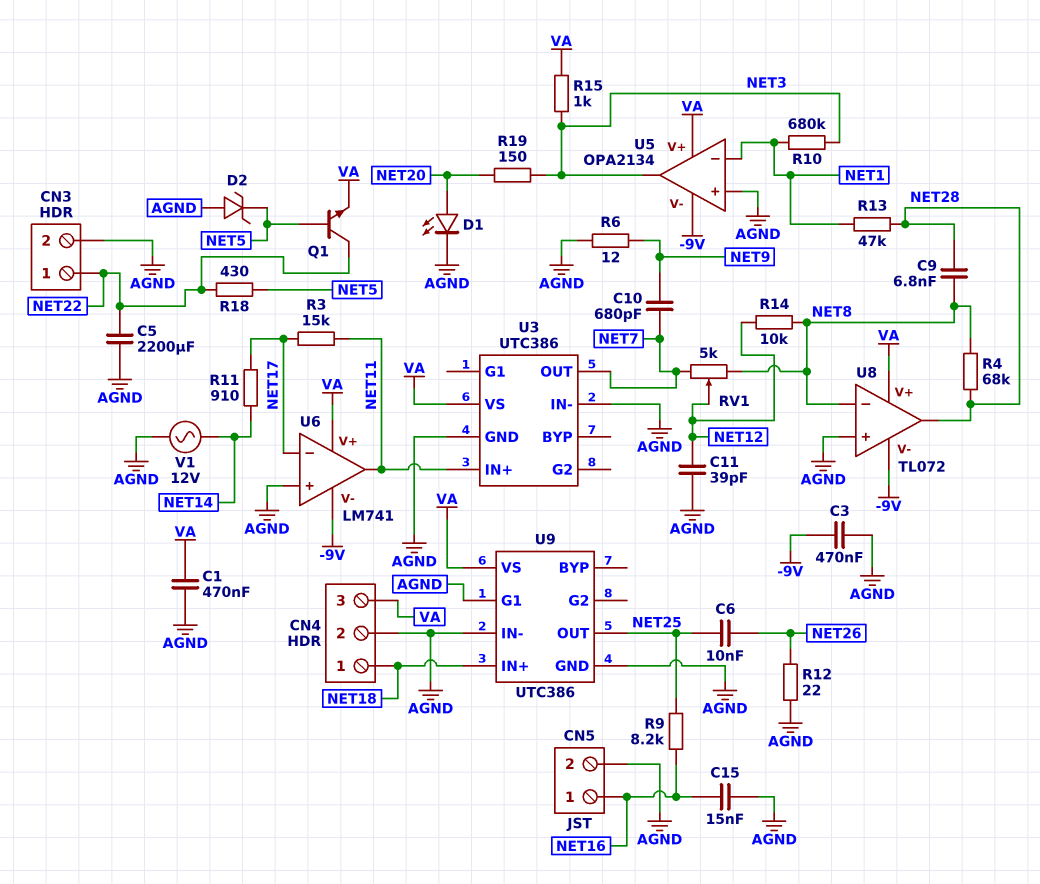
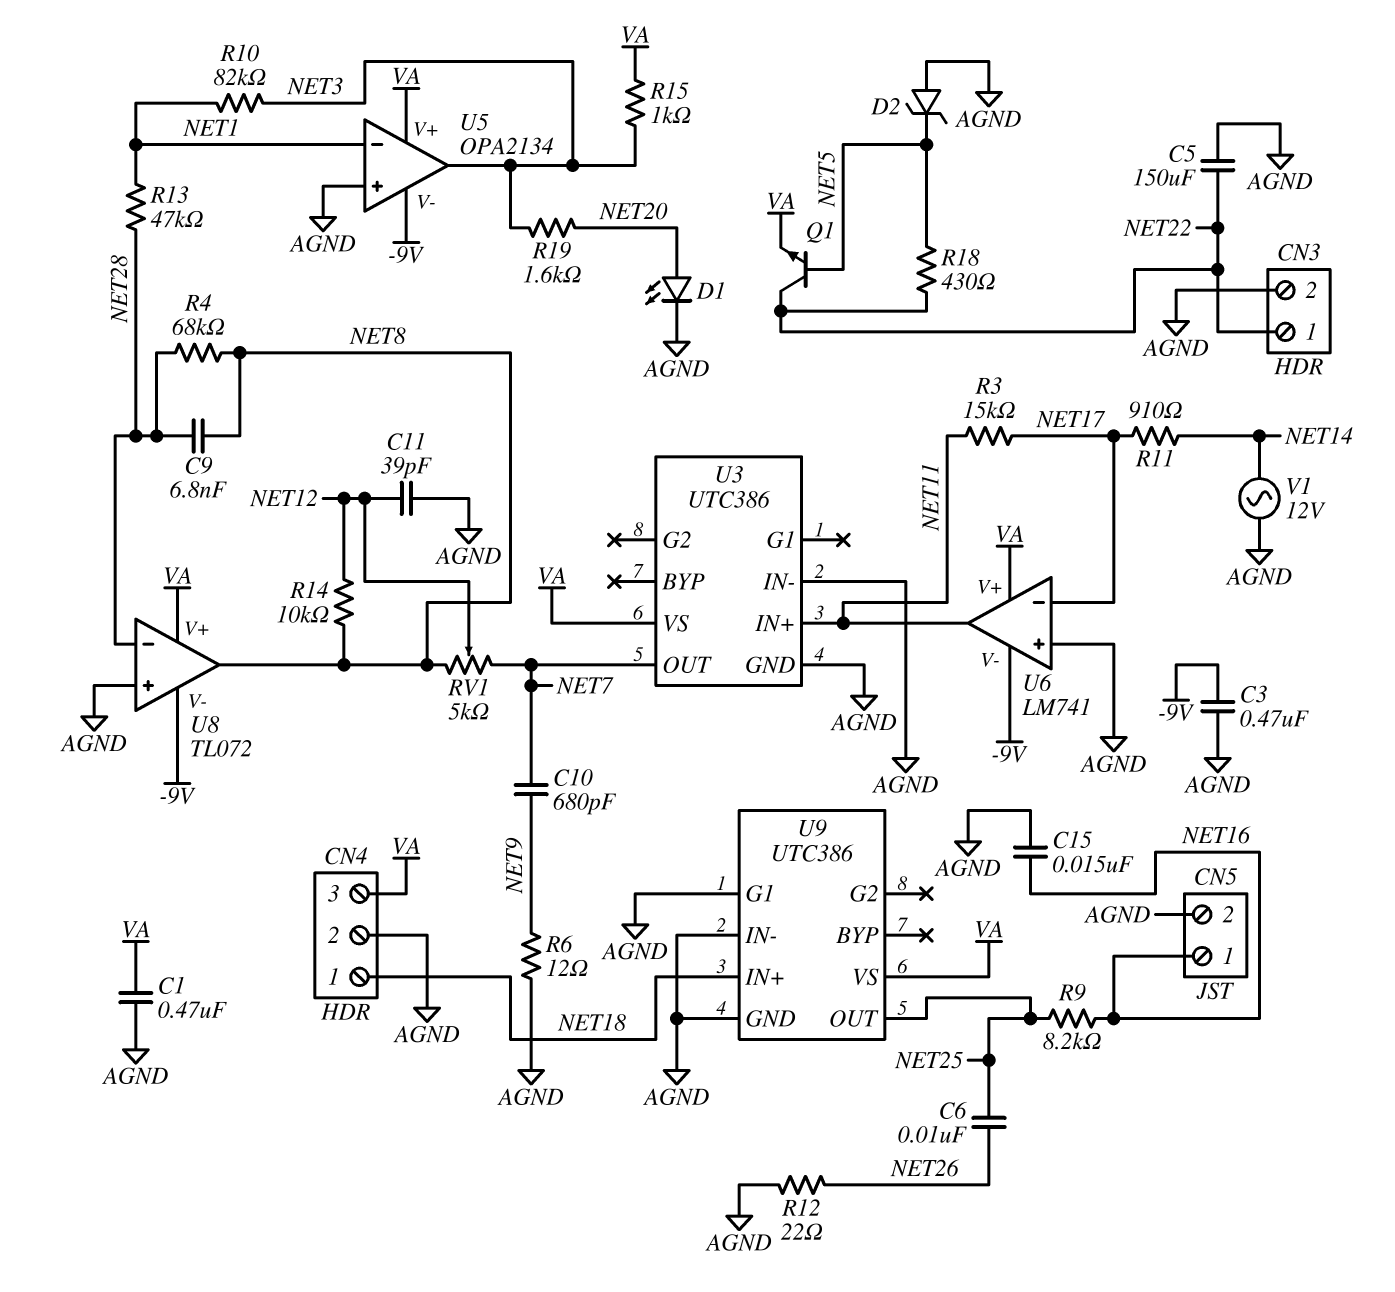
C5: 2200uF (AGND, NET22) -> 150uF (AGND, NET22)
R10: 680k (NET1, NET3) -> 82k (NET1, NET3)
R19: 150 (NET3, NET20) -> 1.6k (NET3, NET20)
U8 pin in-: NET8 -> NET28
U8 pin out: NET28 -> NET8

